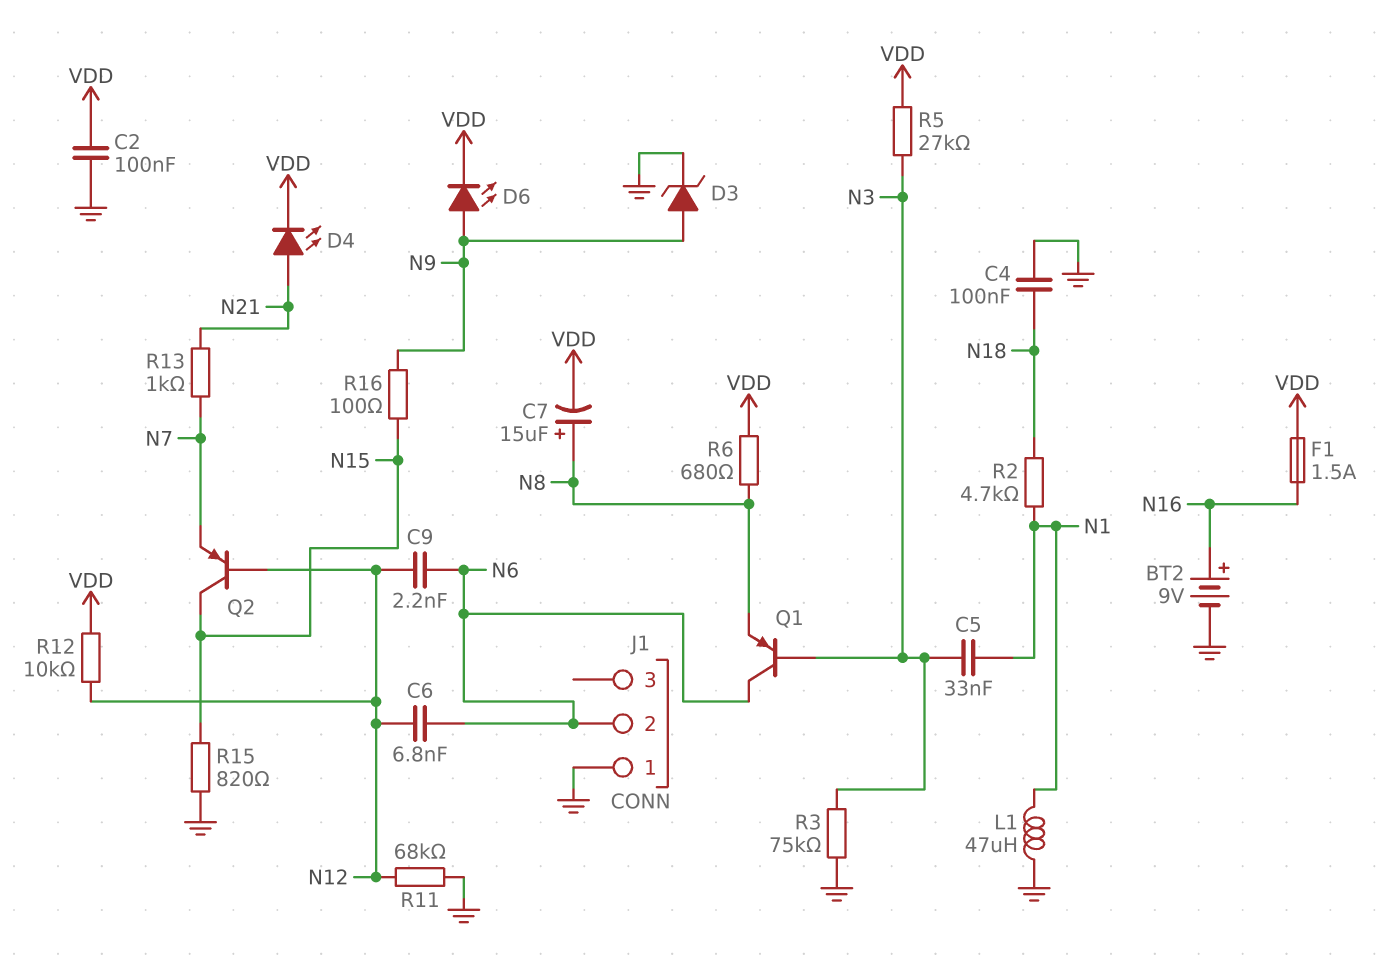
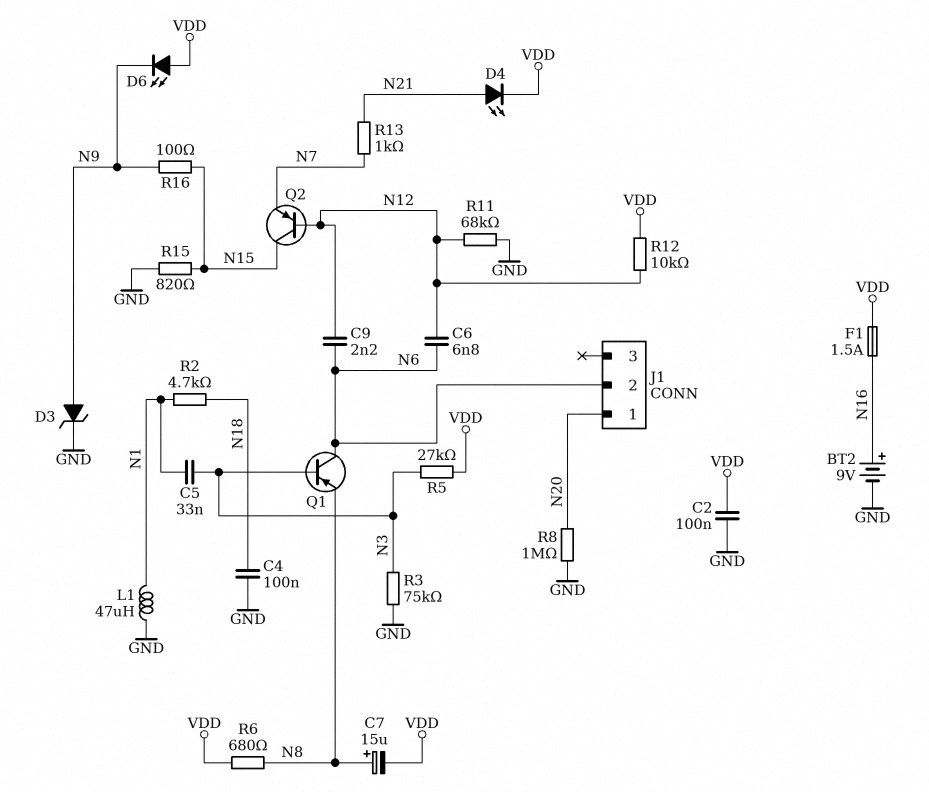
D6: LED (A N9, K VDD) -> LED (A VDD, K N9)
J1 pin 1: GND -> N20
R8: none -> 1M (GND, N20)

